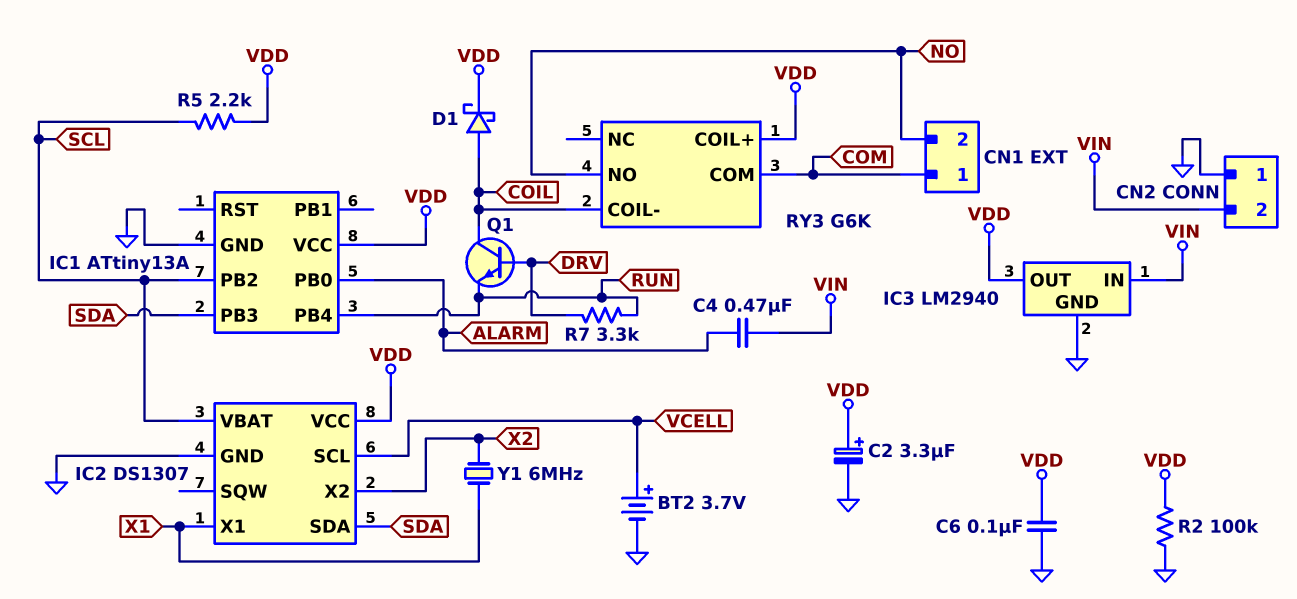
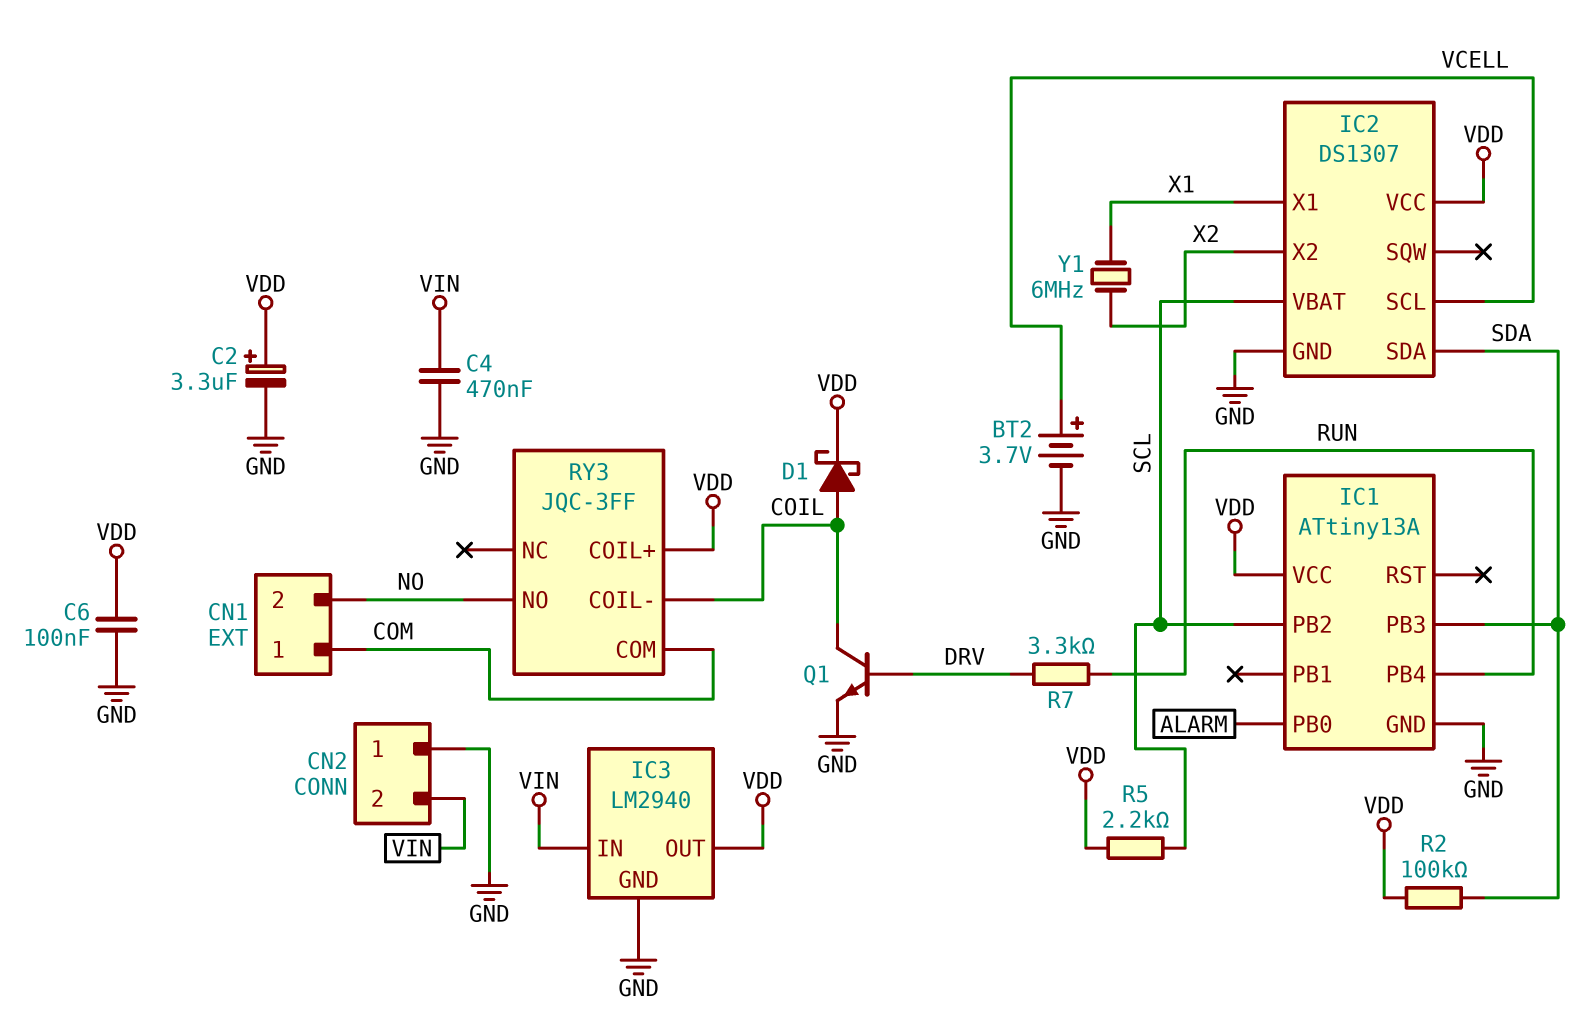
C4: 470nF (ALARM, VIN) -> 470nF (GND, VIN)
Q1: NPN (B DRV, C COIL, E RUN) -> NPN (B DRV, C COIL, E GND)
R2: 100k (GND, VDD) -> 100k (SDA, VDD)
RY3: G6K -> JQC-3FF

